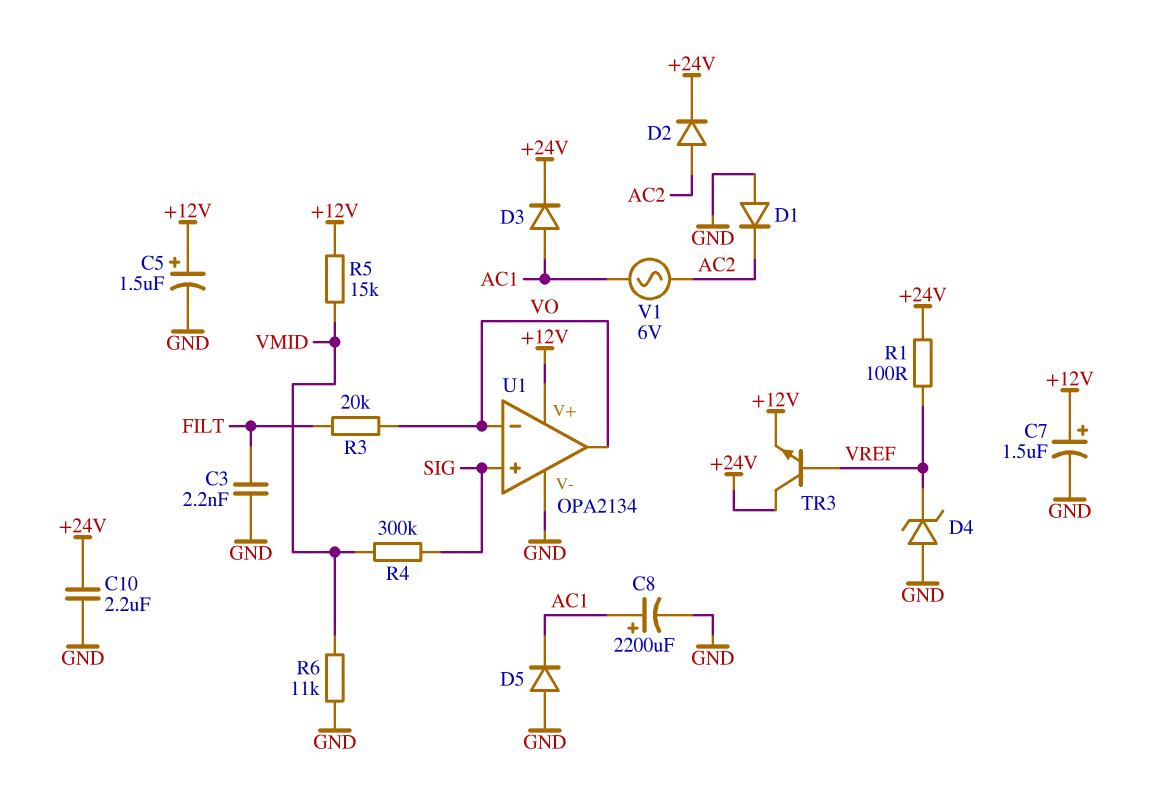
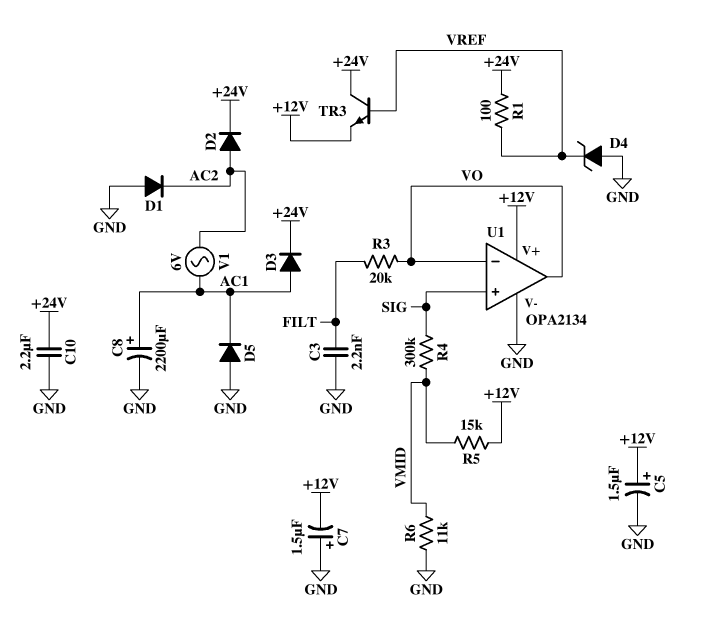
C7: 1.5uF (plus +12V, minus GND) -> 1.5uF (plus GND, minus +12V)

